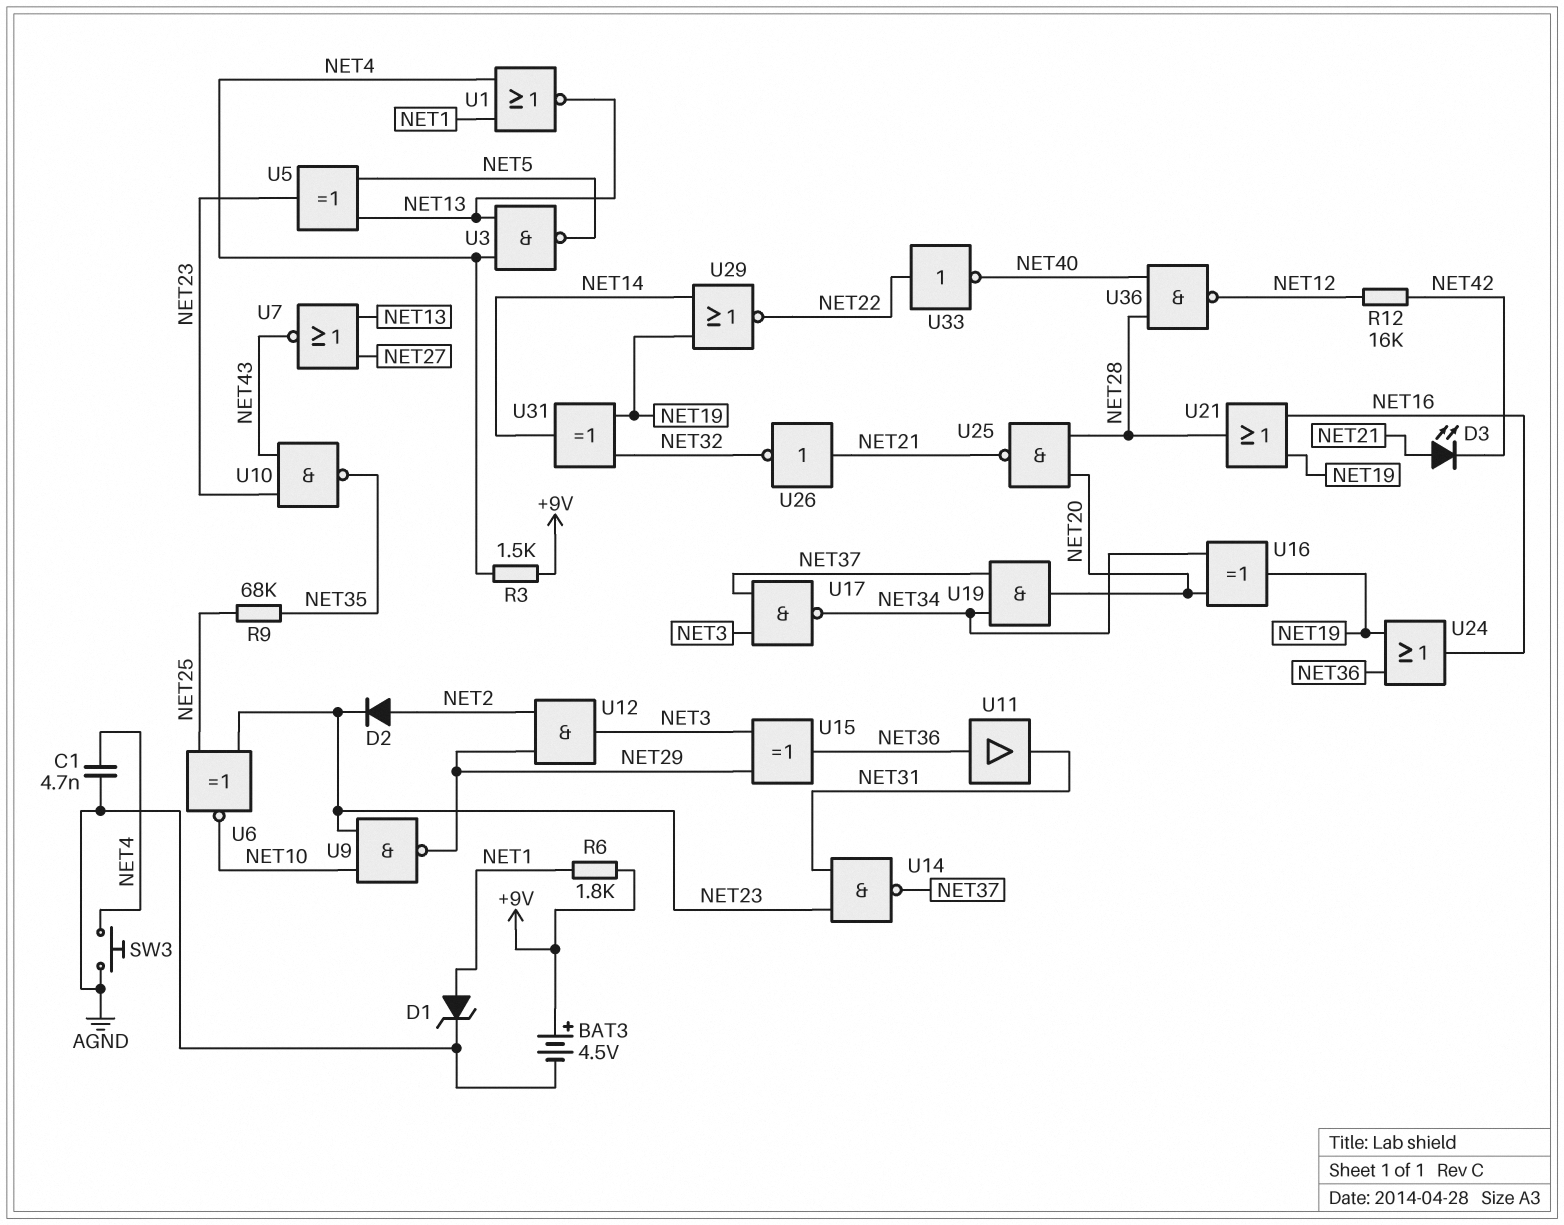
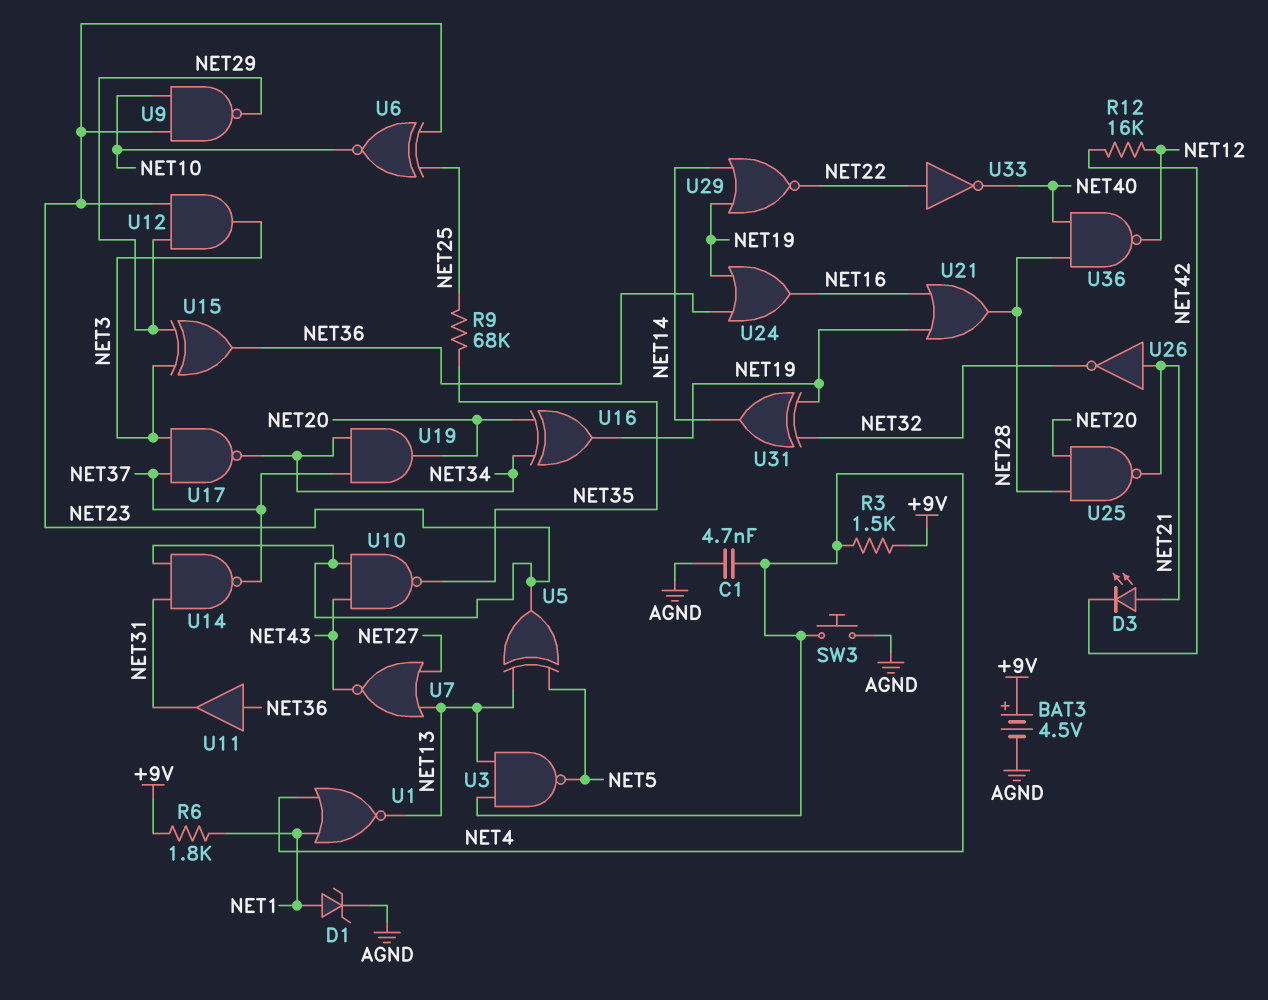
D2: diode (A NET2, K NET23) -> none
U12: AND (in NET2, in NET29, out NET3) -> AND (in NET23, in NET29, out NET3)

